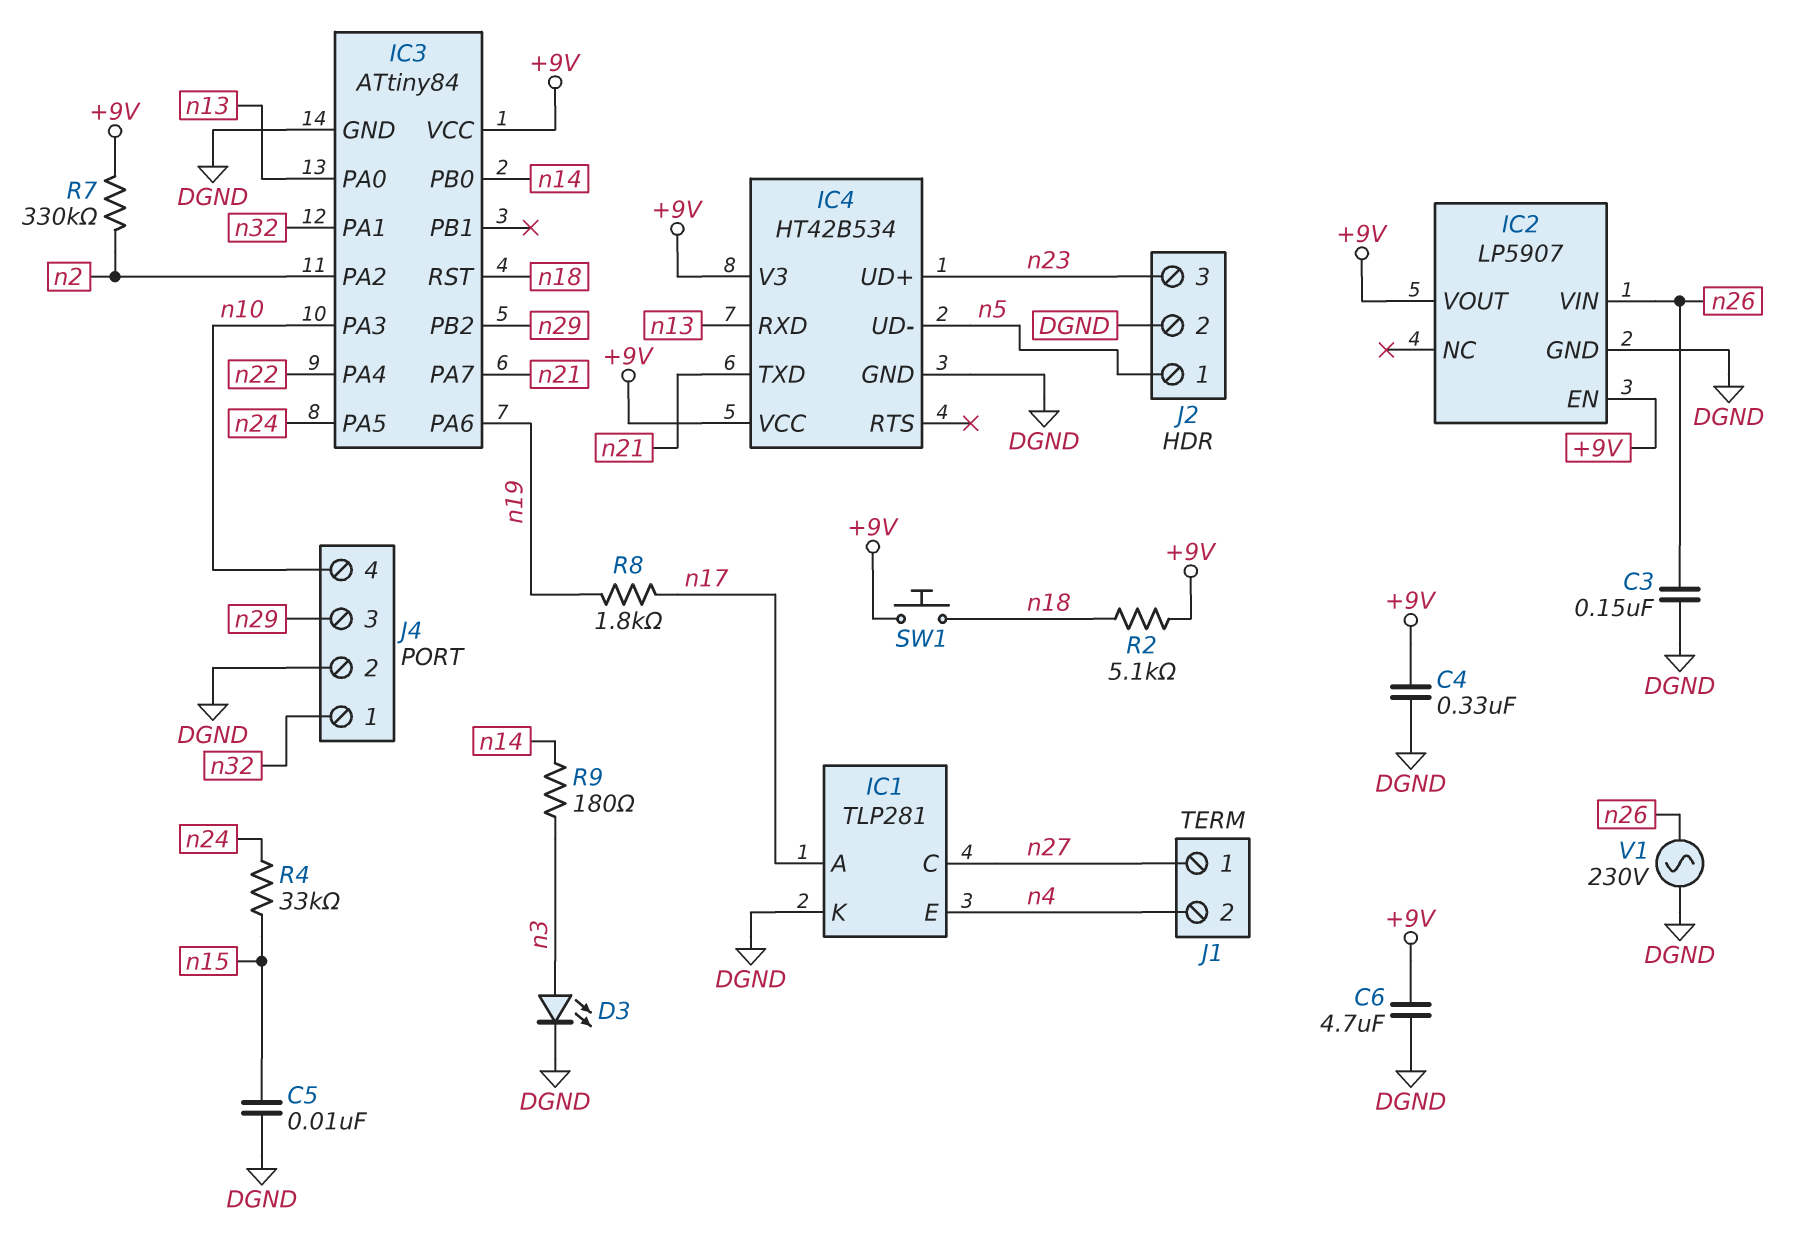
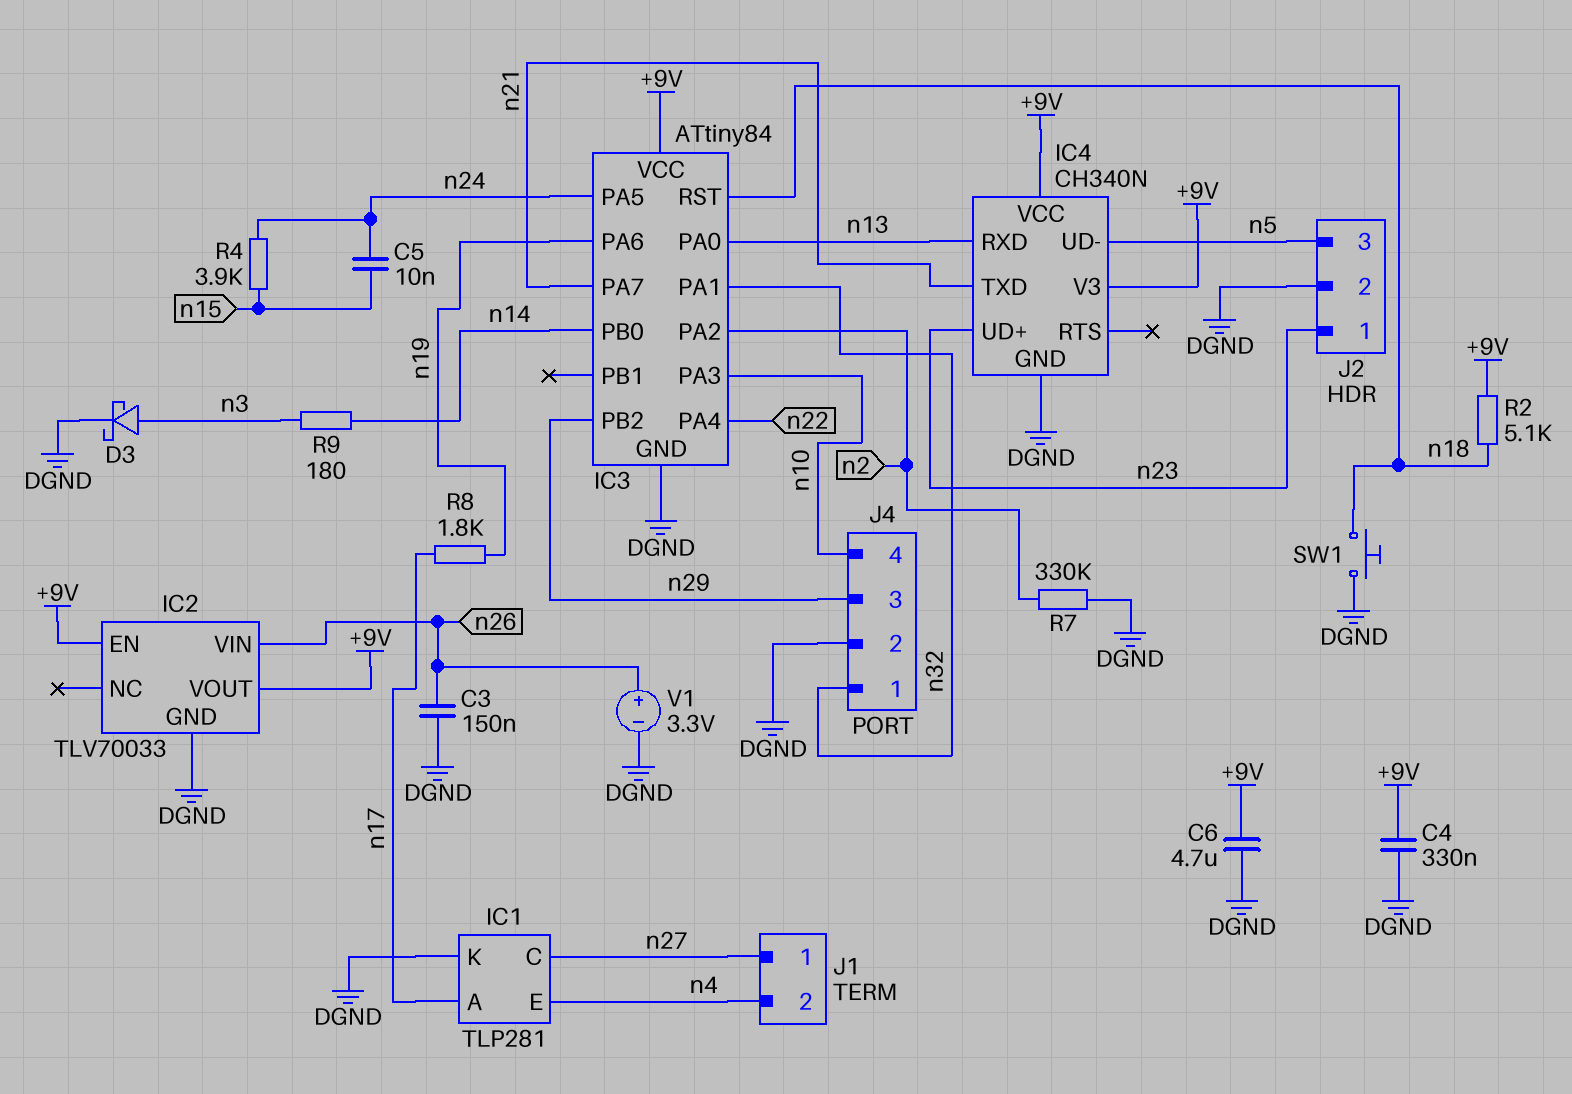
C5: 10nF (DGND, n15) -> 10nF (n15, n24)
D3: LED (A n3, K DGND) -> schottky (A n3, K DGND)
IC2: LP5907 -> TLV70033
IC4: HT42B534 -> CH340N
J2 pin 1: n5 -> n23
J2 pin 3: n23 -> n5
R4: 33k (n15, n24) -> 3.9k (n15, n24)
R7: 330k (+9V, n2) -> 330k (DGND, n2)
SW1: button (+9V, n18) -> button (DGND, n18)
V1: AC 230V (DGND, n26) -> 3.3V (plus n26, minus DGND)

